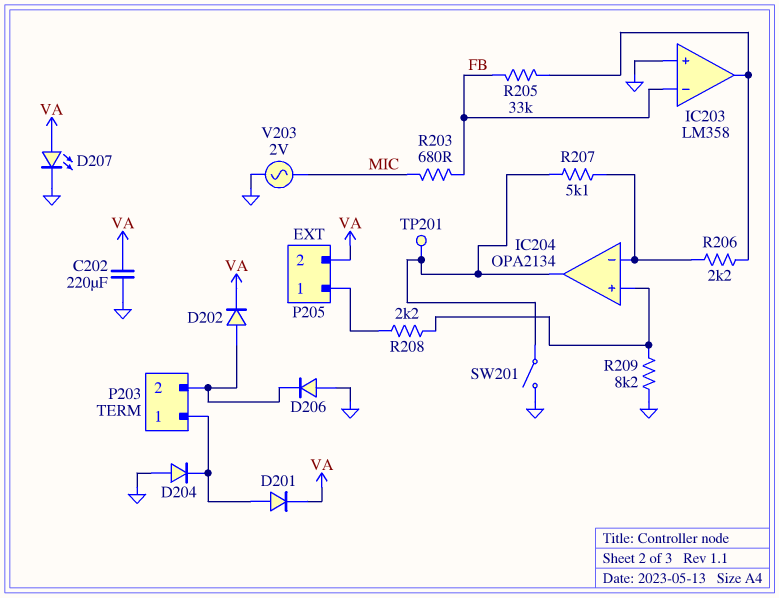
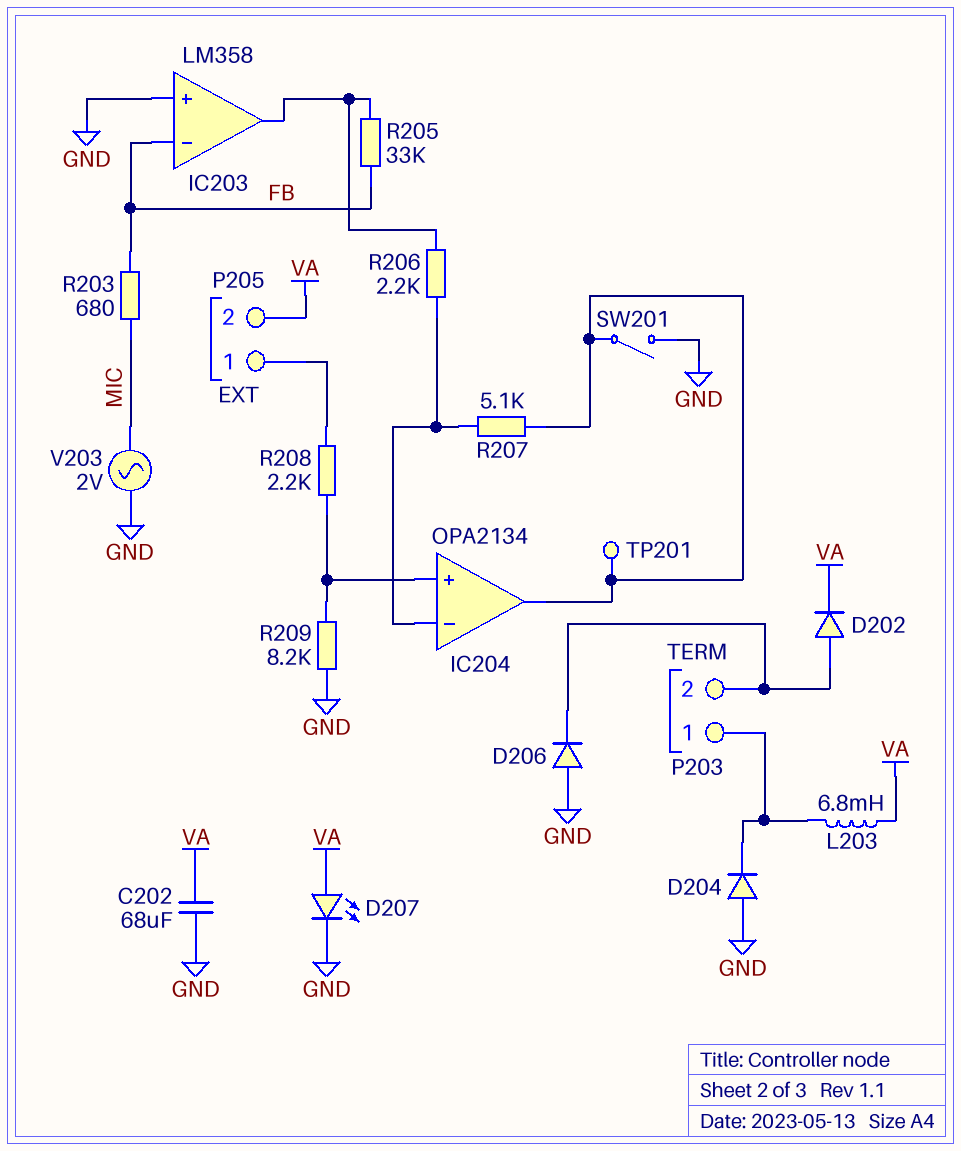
C202: 220uF (GND, VA) -> 68uF (GND, VA)
D201: diode (A P203/1, K VA) -> none
L203: none -> 6.8mH (P203/1, VA)

